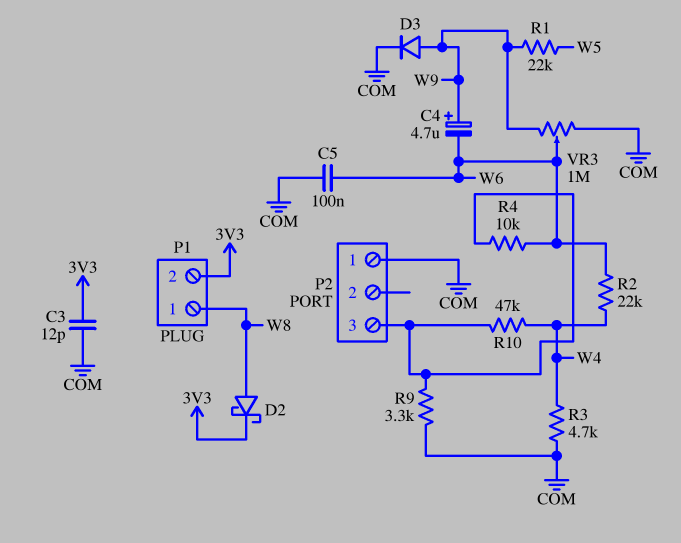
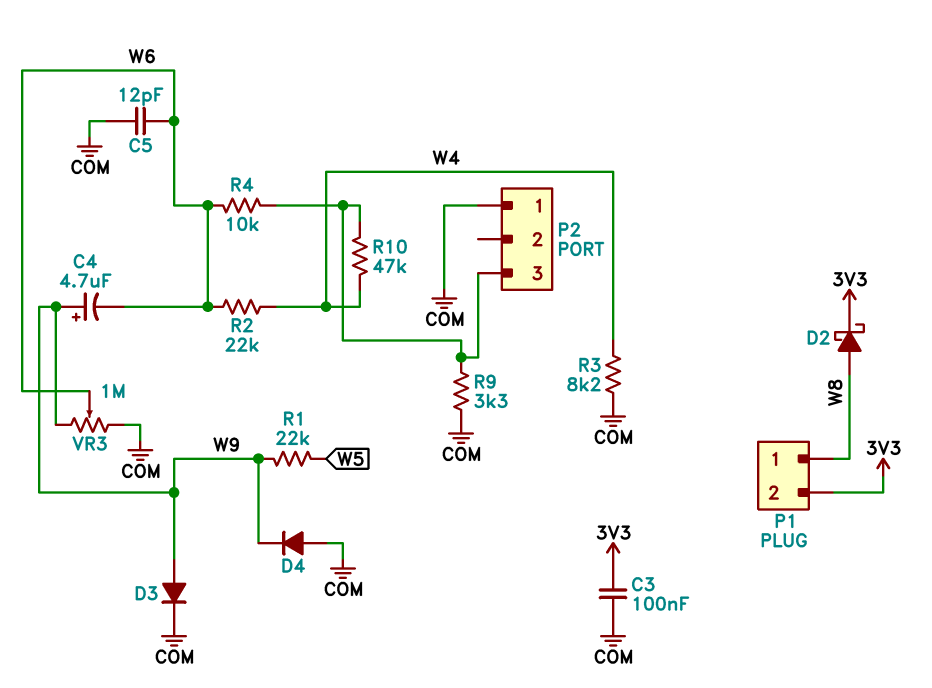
C3: 12pF (3V3, COM) -> 100nF (3V3, COM)
C5: 100nF (COM, W6) -> 12pF (COM, W6)
D4: none -> diode (A COM, K W9)
R3: 4.7k (COM, W4) -> 8.2k (COM, W4)

